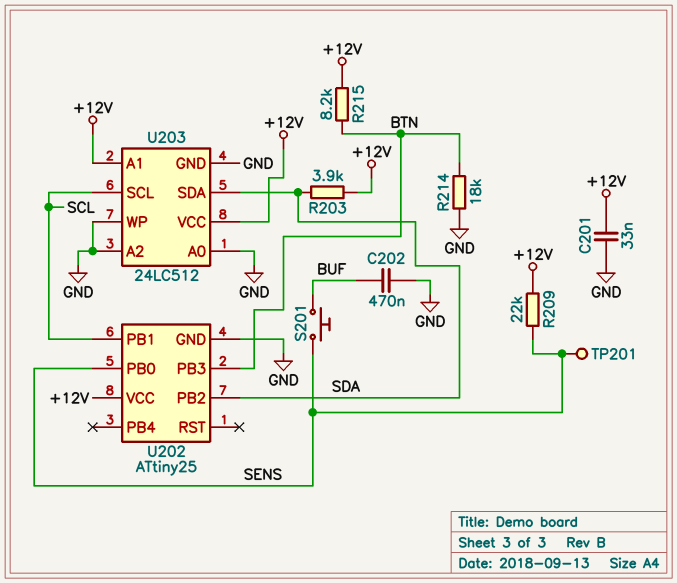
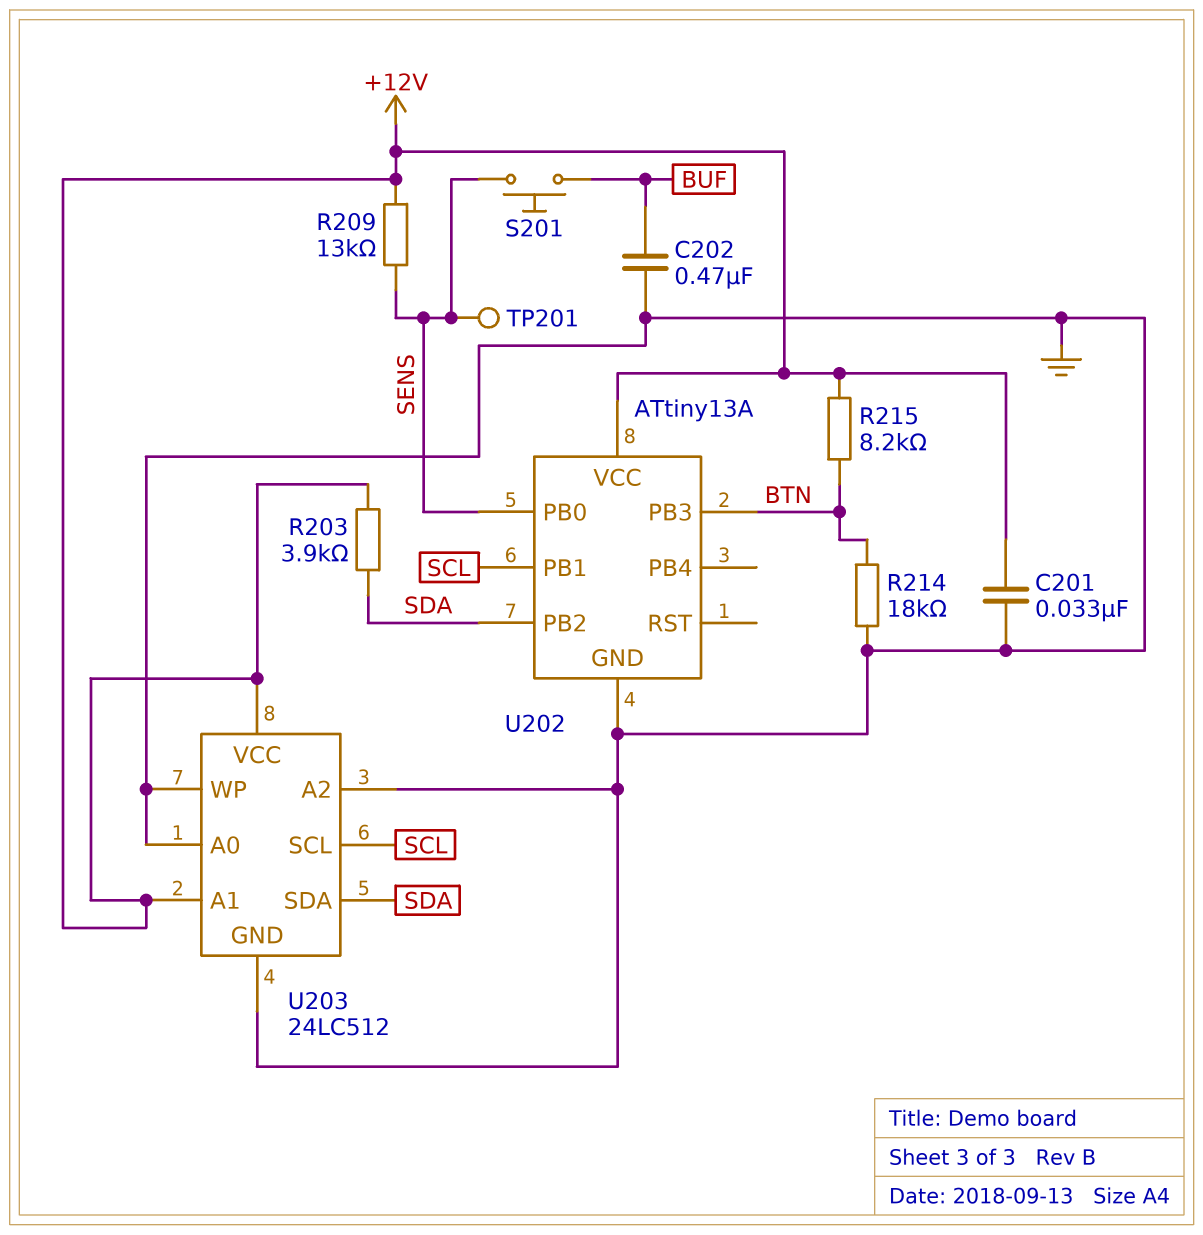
R209: 22k (+12V, SENS) -> 13k (+12V, SENS)
U202: ATtiny25 -> ATtiny13A

